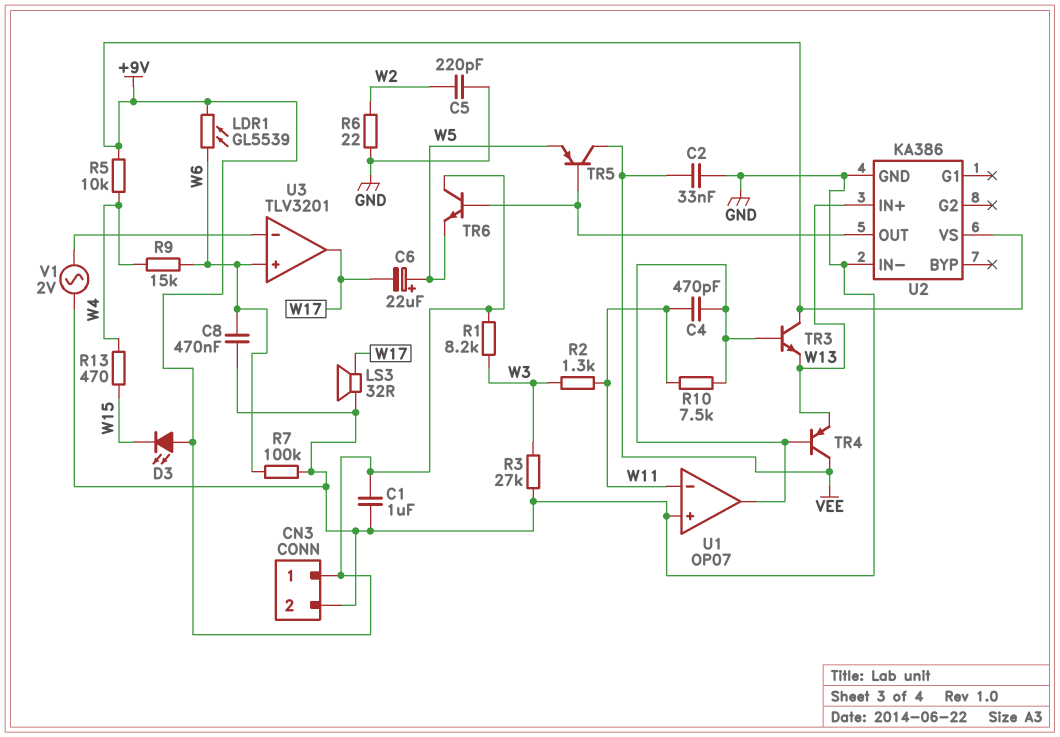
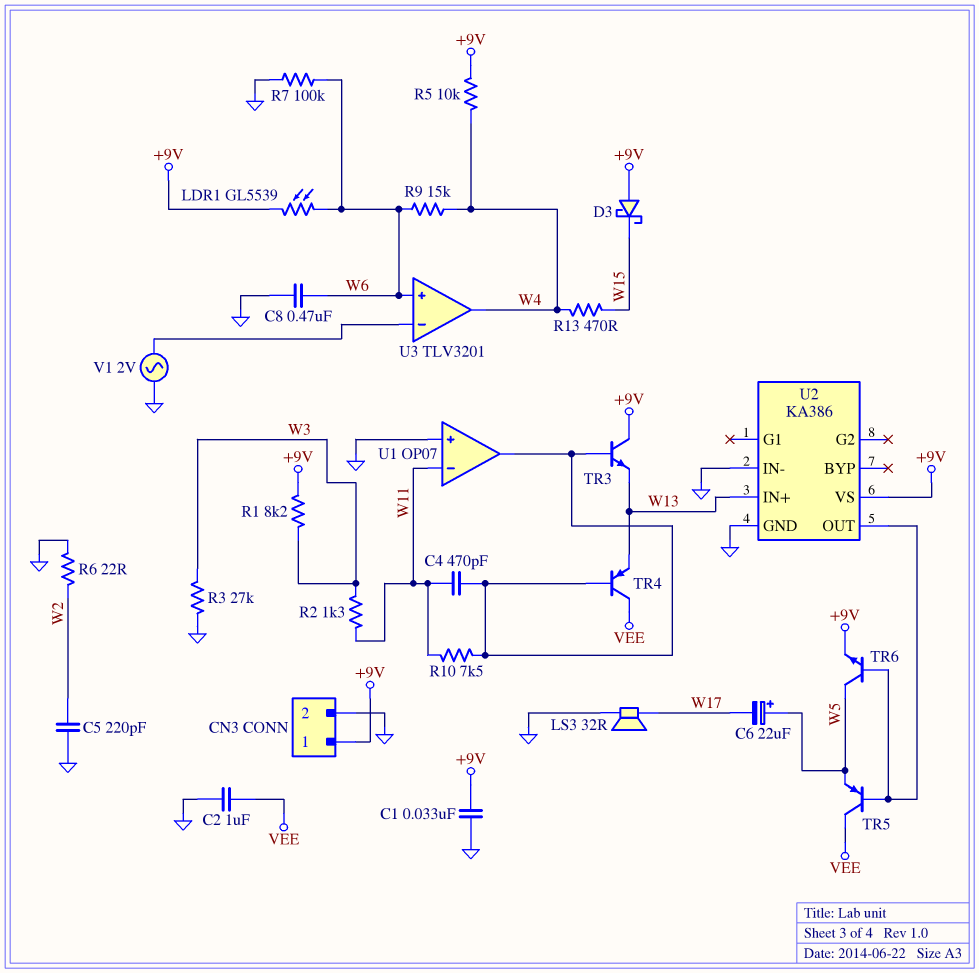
C1: 1uF (+9V, GND) -> 33nF (+9V, GND)
C2: 33nF (GND, VEE) -> 1uF (GND, VEE)
D3: LED (A +9V, K W15) -> schottky (A +9V, K W15)
TR6: NPN (B U2/OUT, C +9V, E W5) -> NPN (B U2/OUT, C W5, E +9V)
U3 pin out: W17 -> W4

